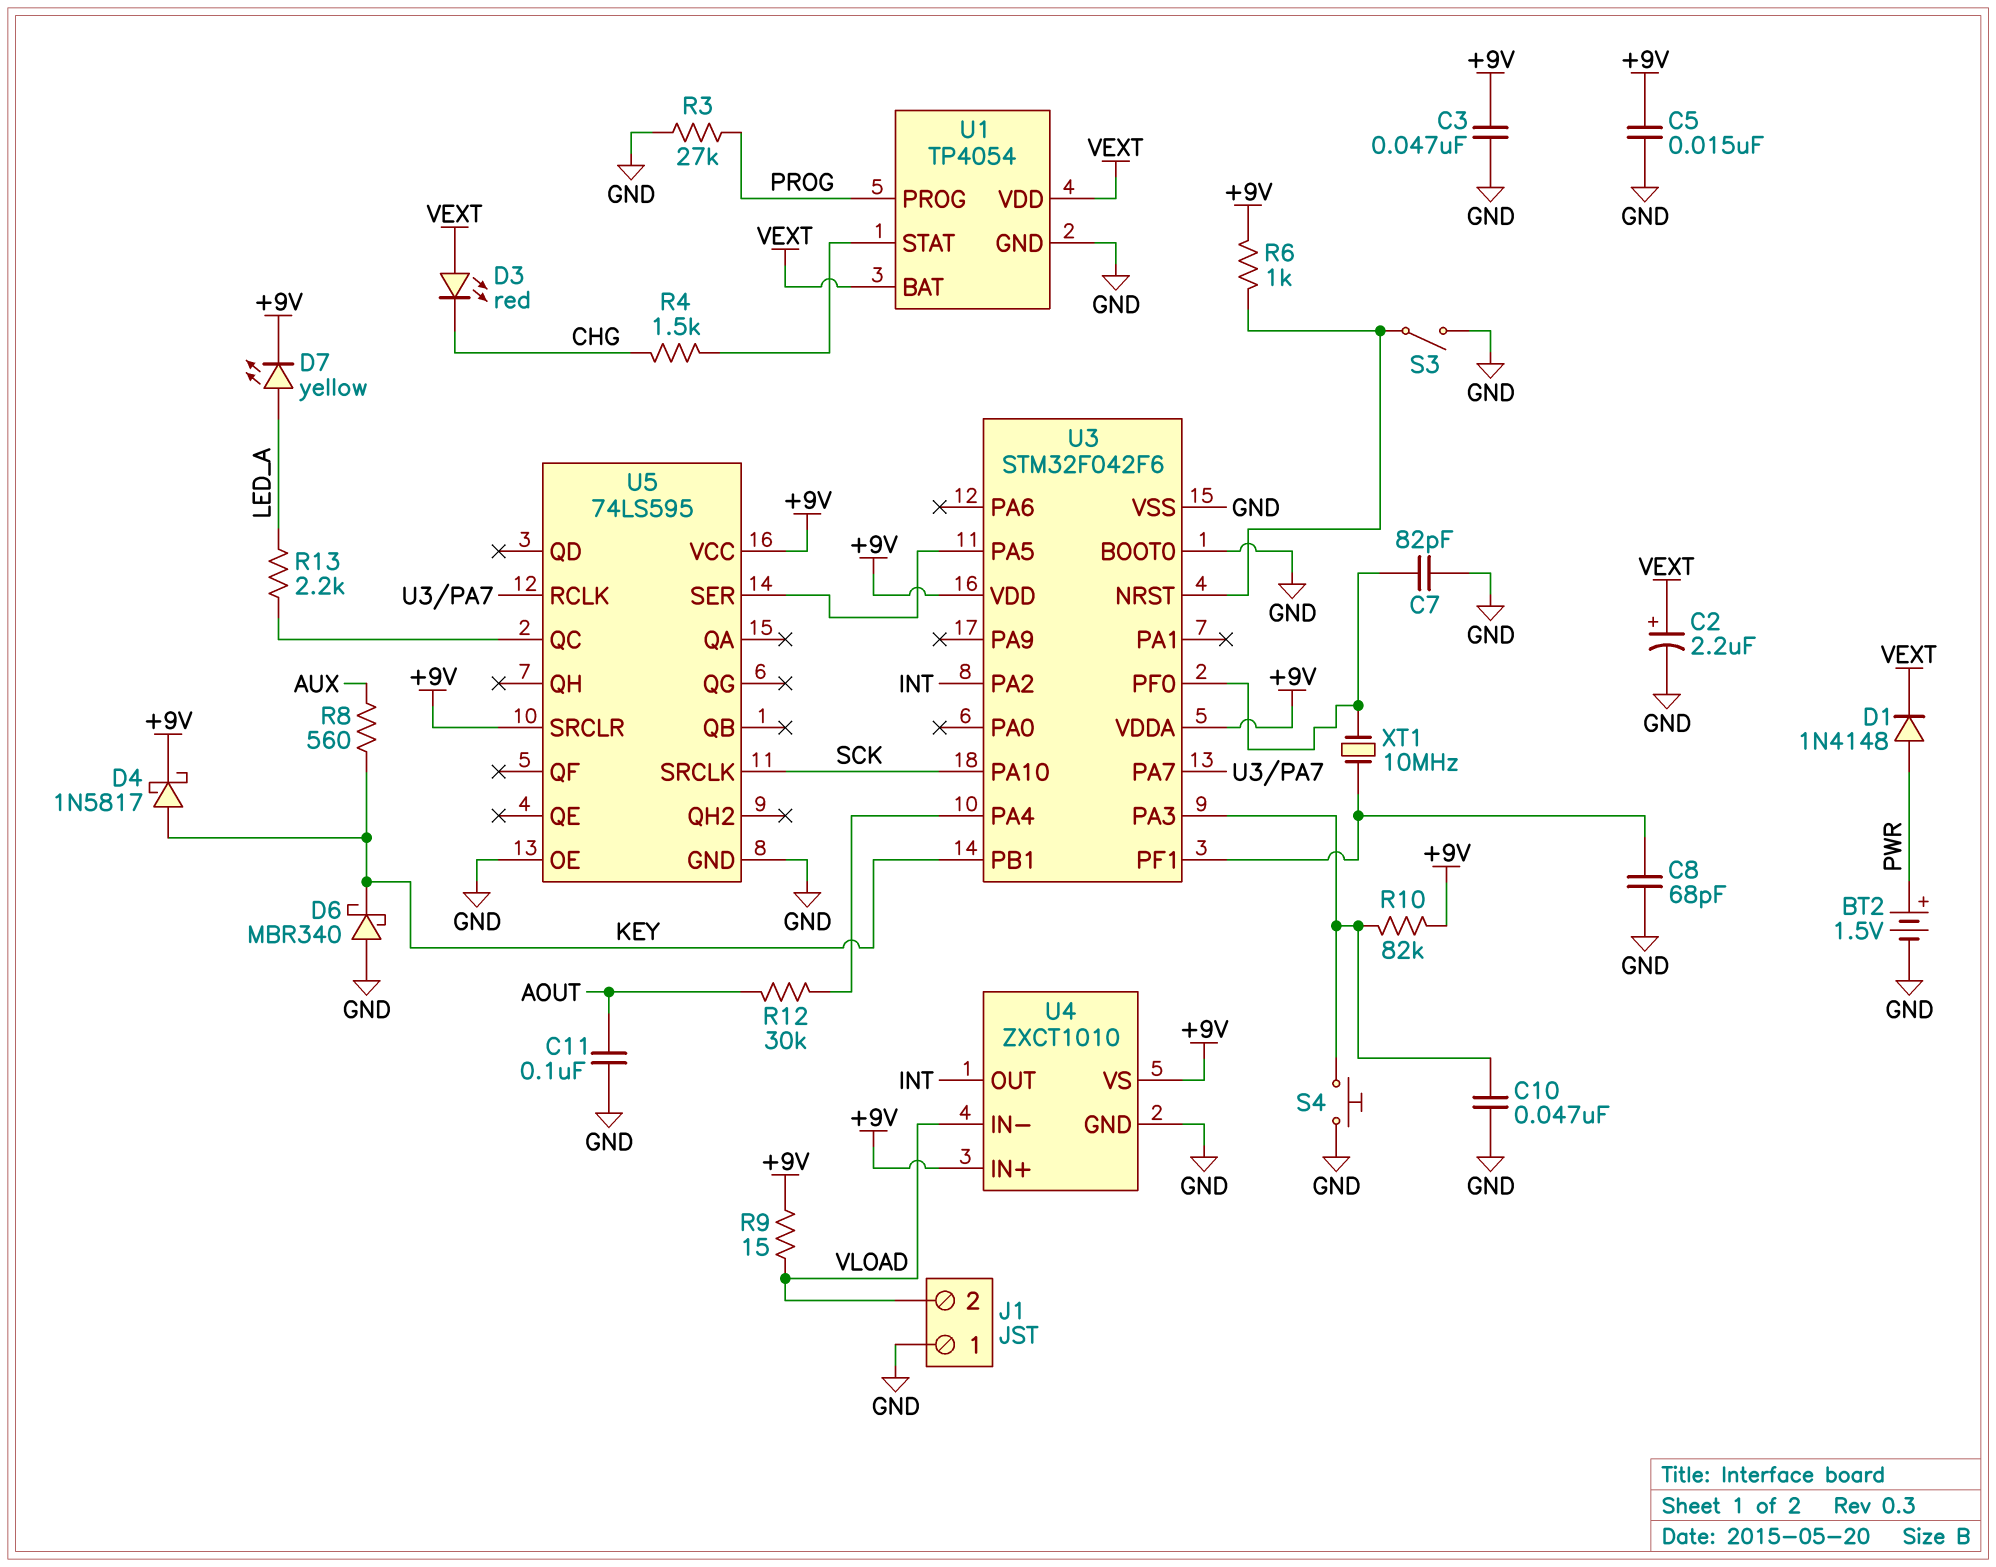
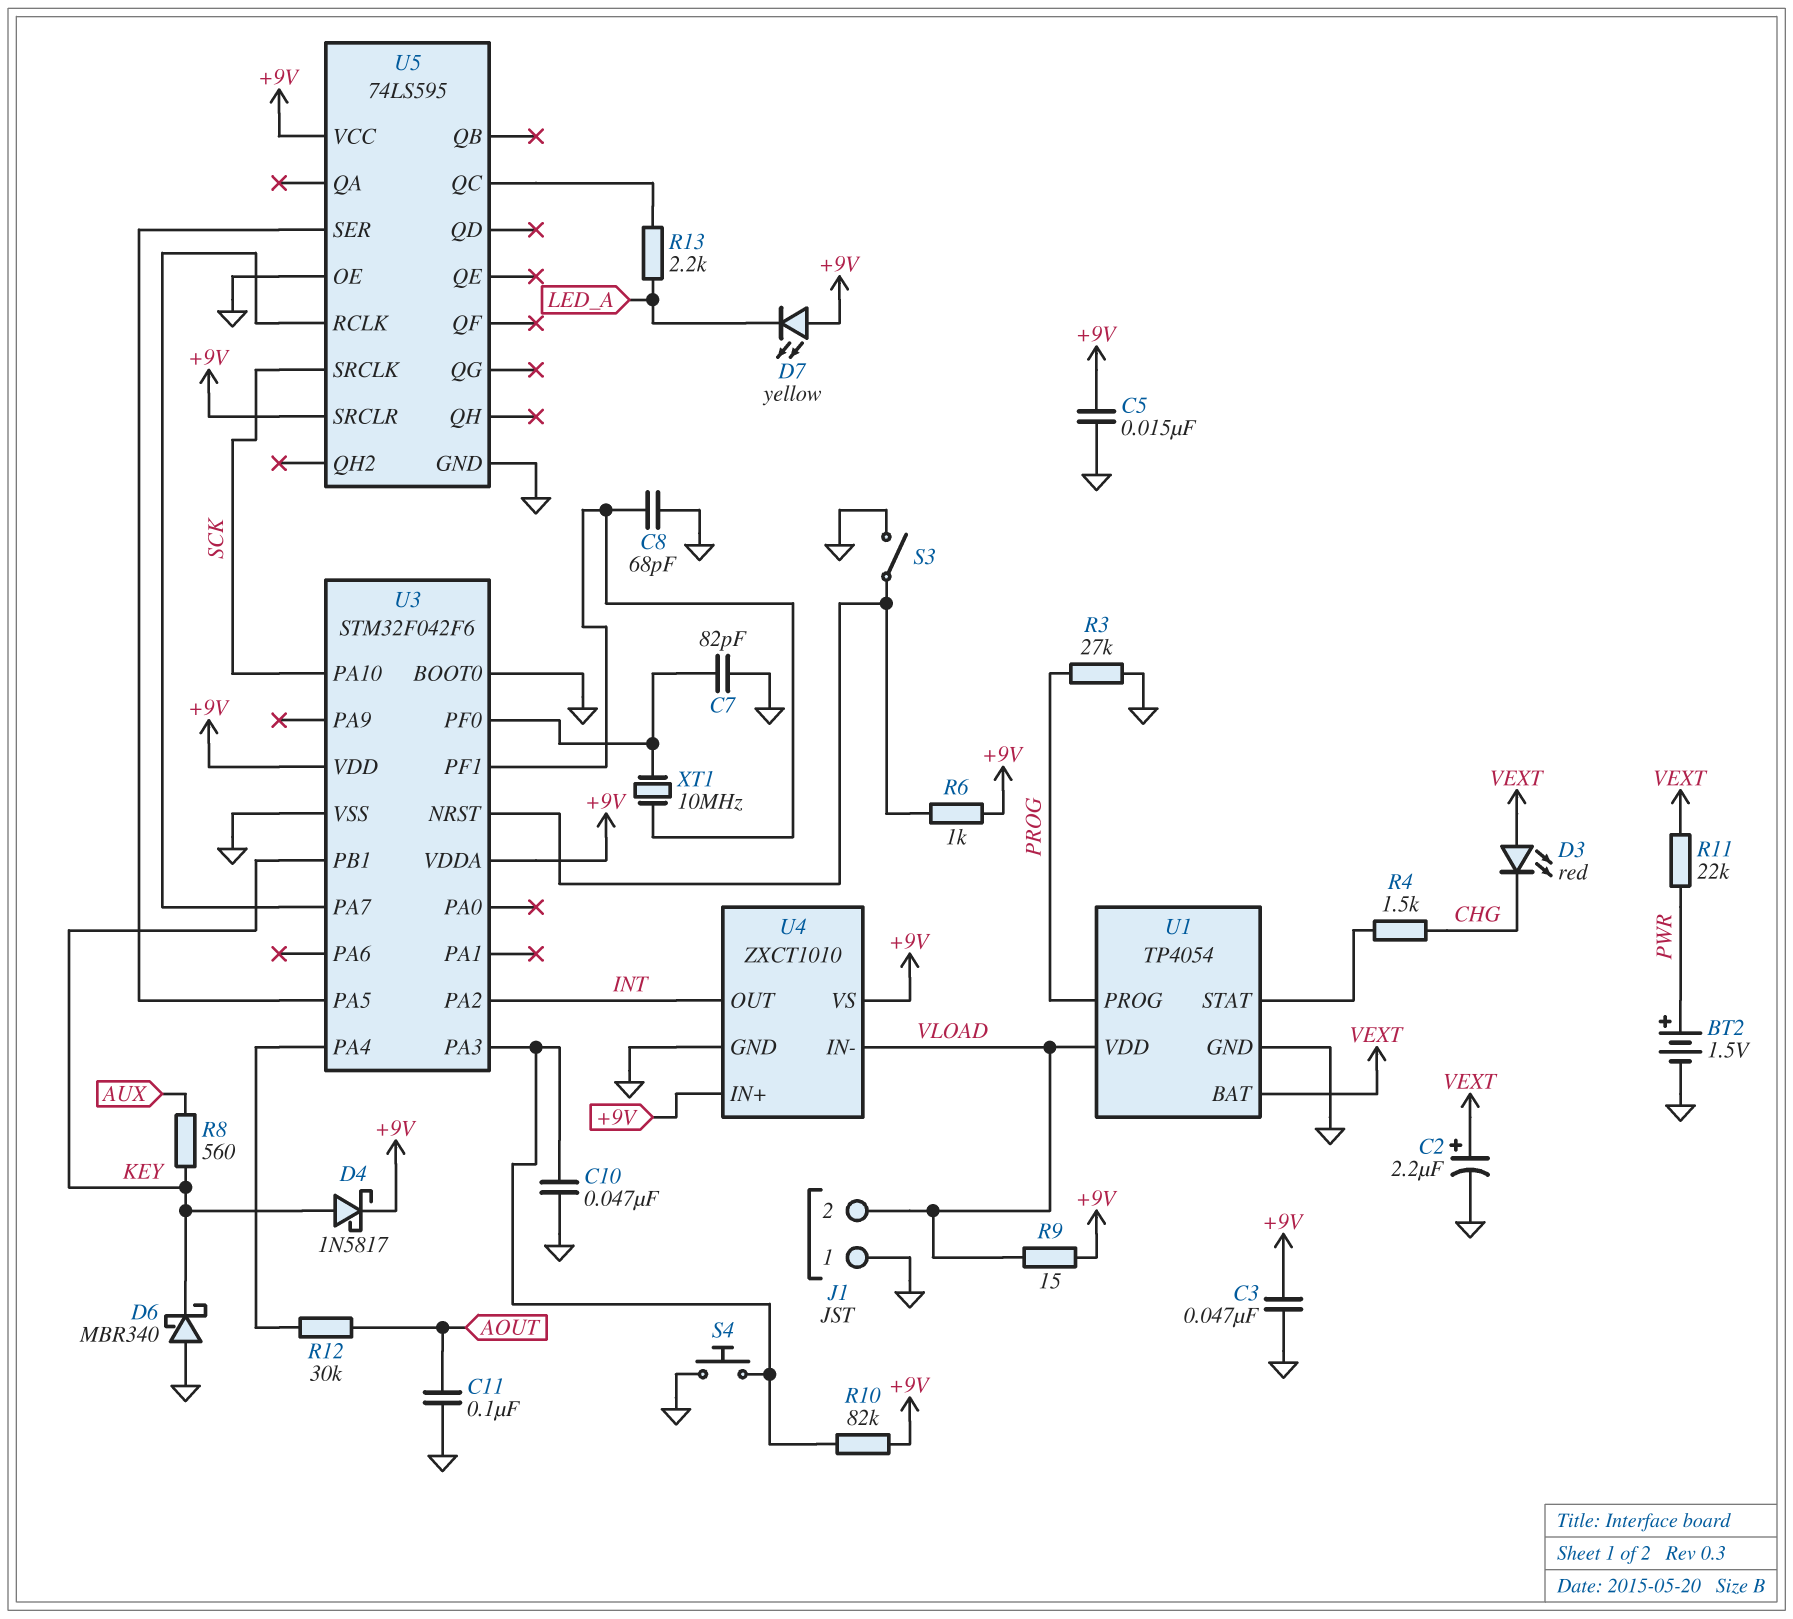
D1: diode 1N4148 (A PWR, K VEXT) -> none
D7: LED yellow (A LED_A, K +9V) -> LED yellow (A +9V, K LED_A)
R11: none -> 22k (PWR, VEXT)
U1 pin VDD: VEXT -> VLOAD

